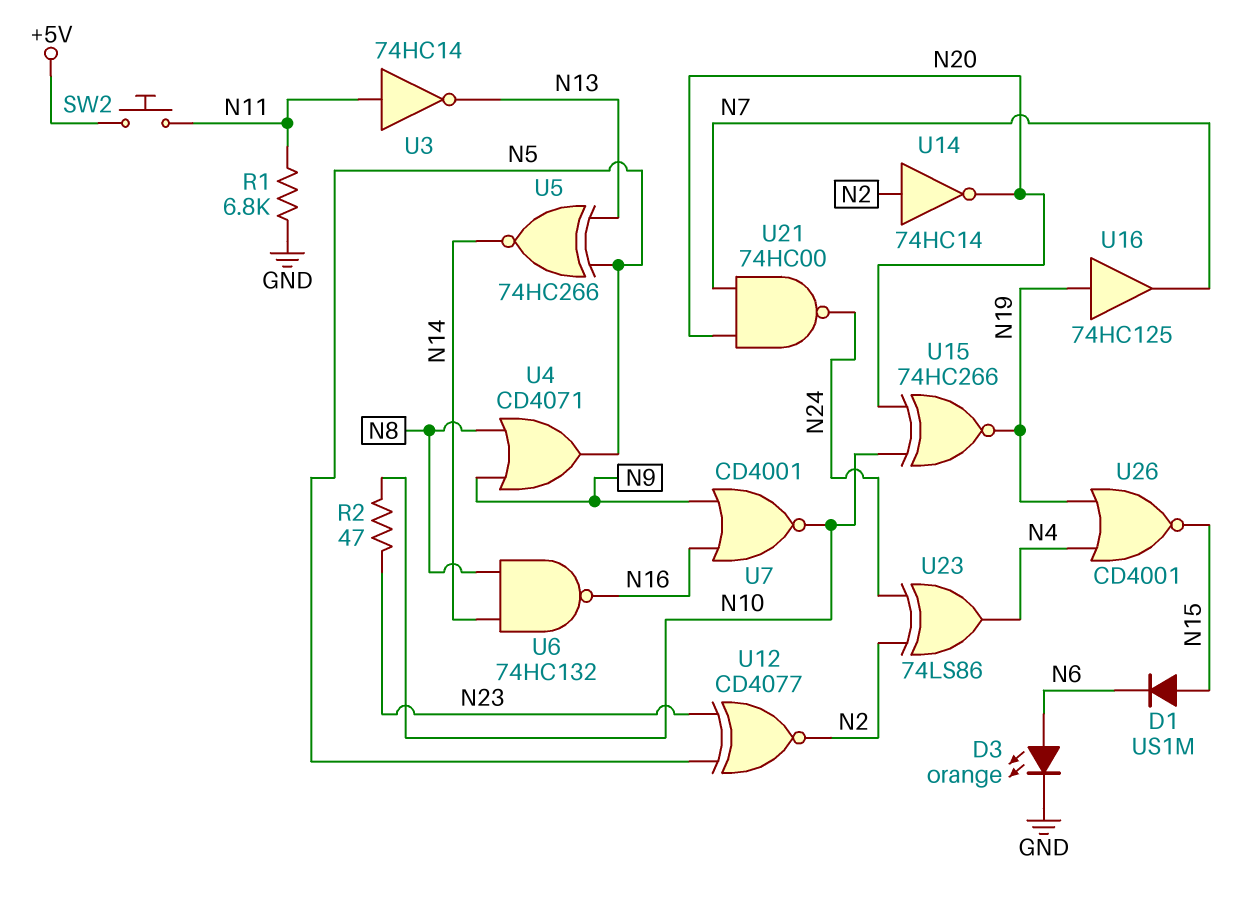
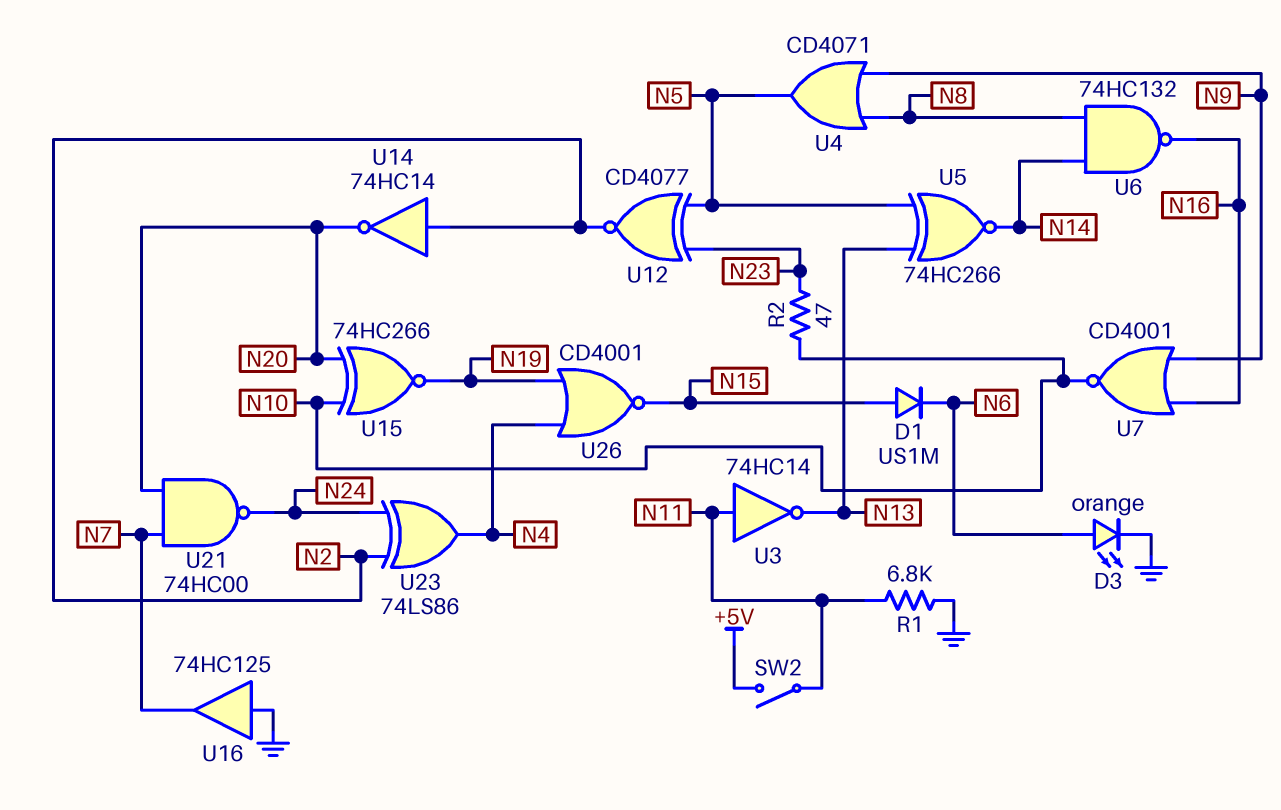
SW2: button (+5V, N11) -> switch (+5V, N11)
U16: buffer 74HC125 (in N19, out N7) -> buffer 74HC125 (in GND, out N7)

